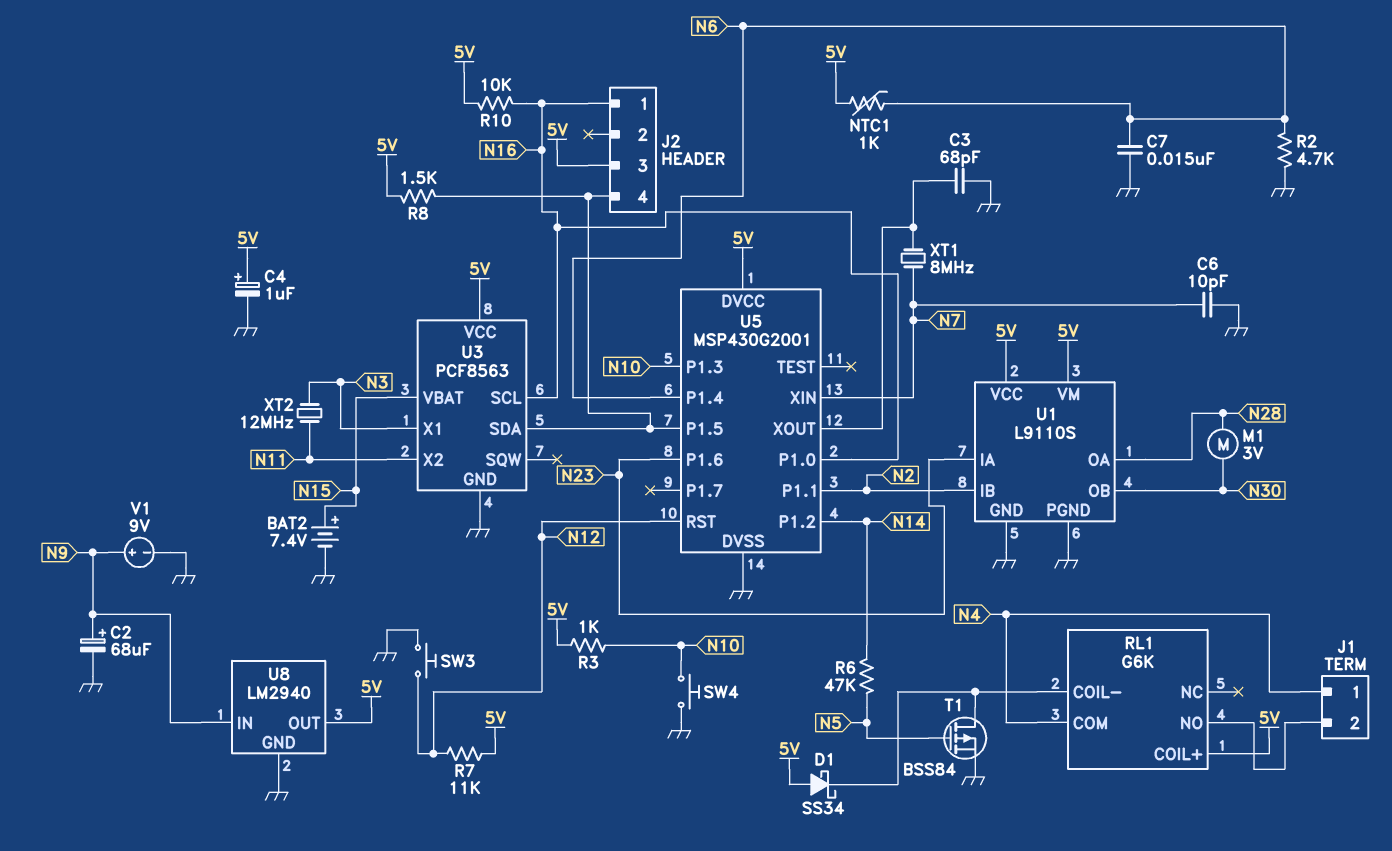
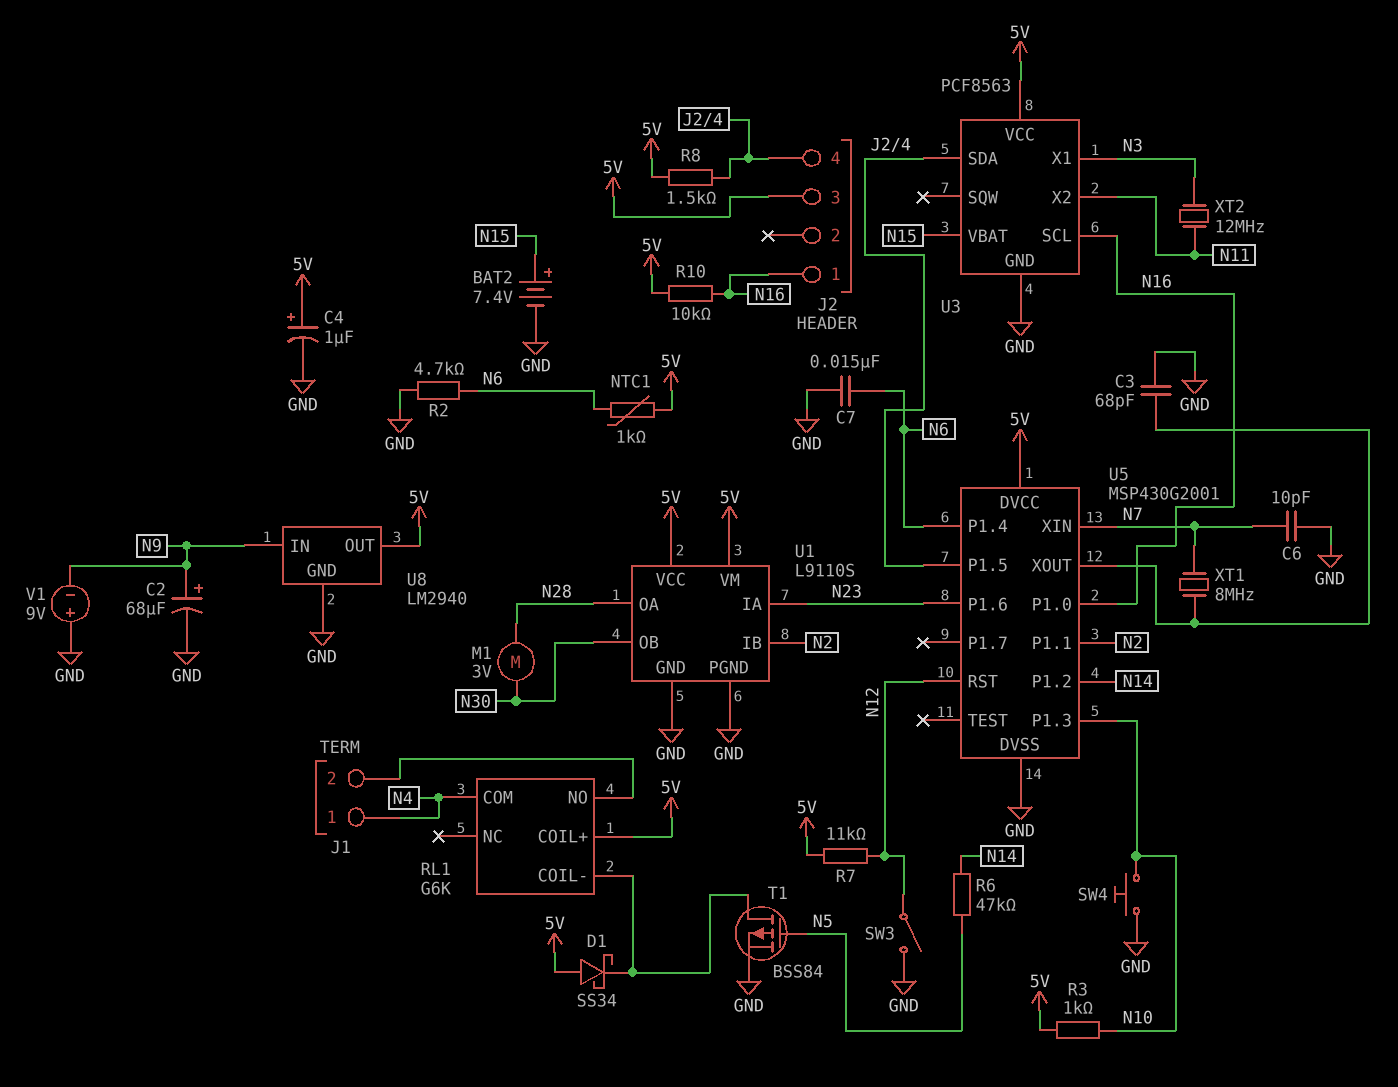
SW3: button (GND, N12) -> switch (GND, N12)
V1: 9V (plus N9, minus GND) -> 9V (plus GND, minus N9)

